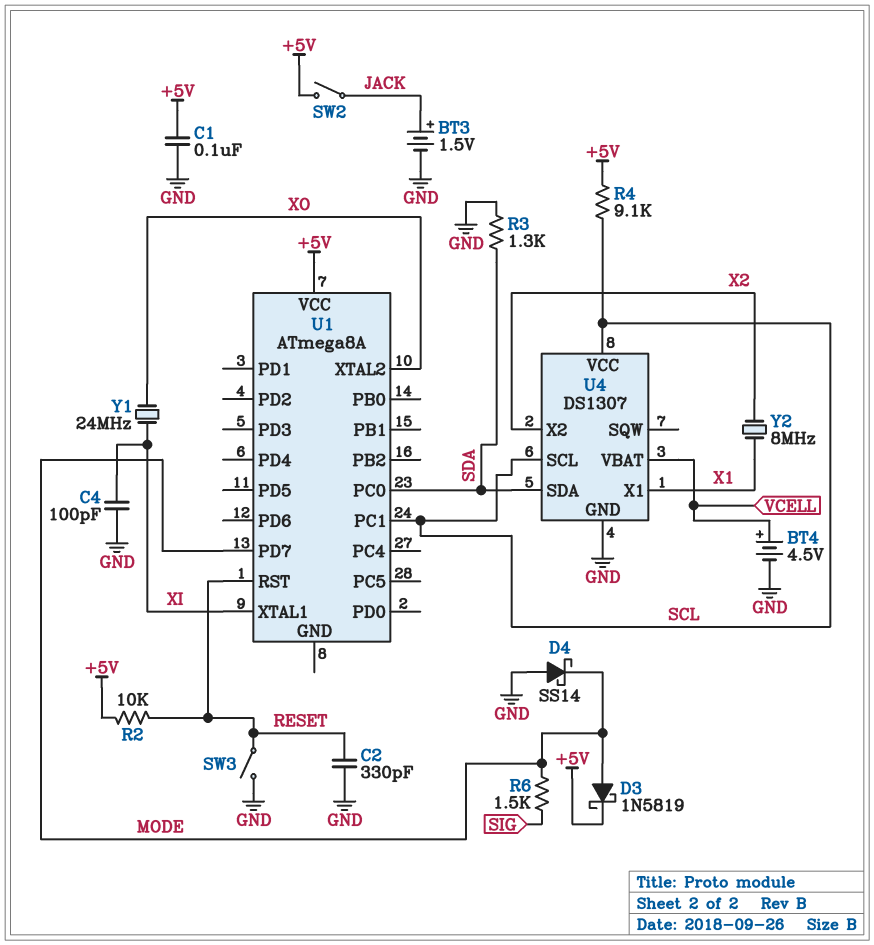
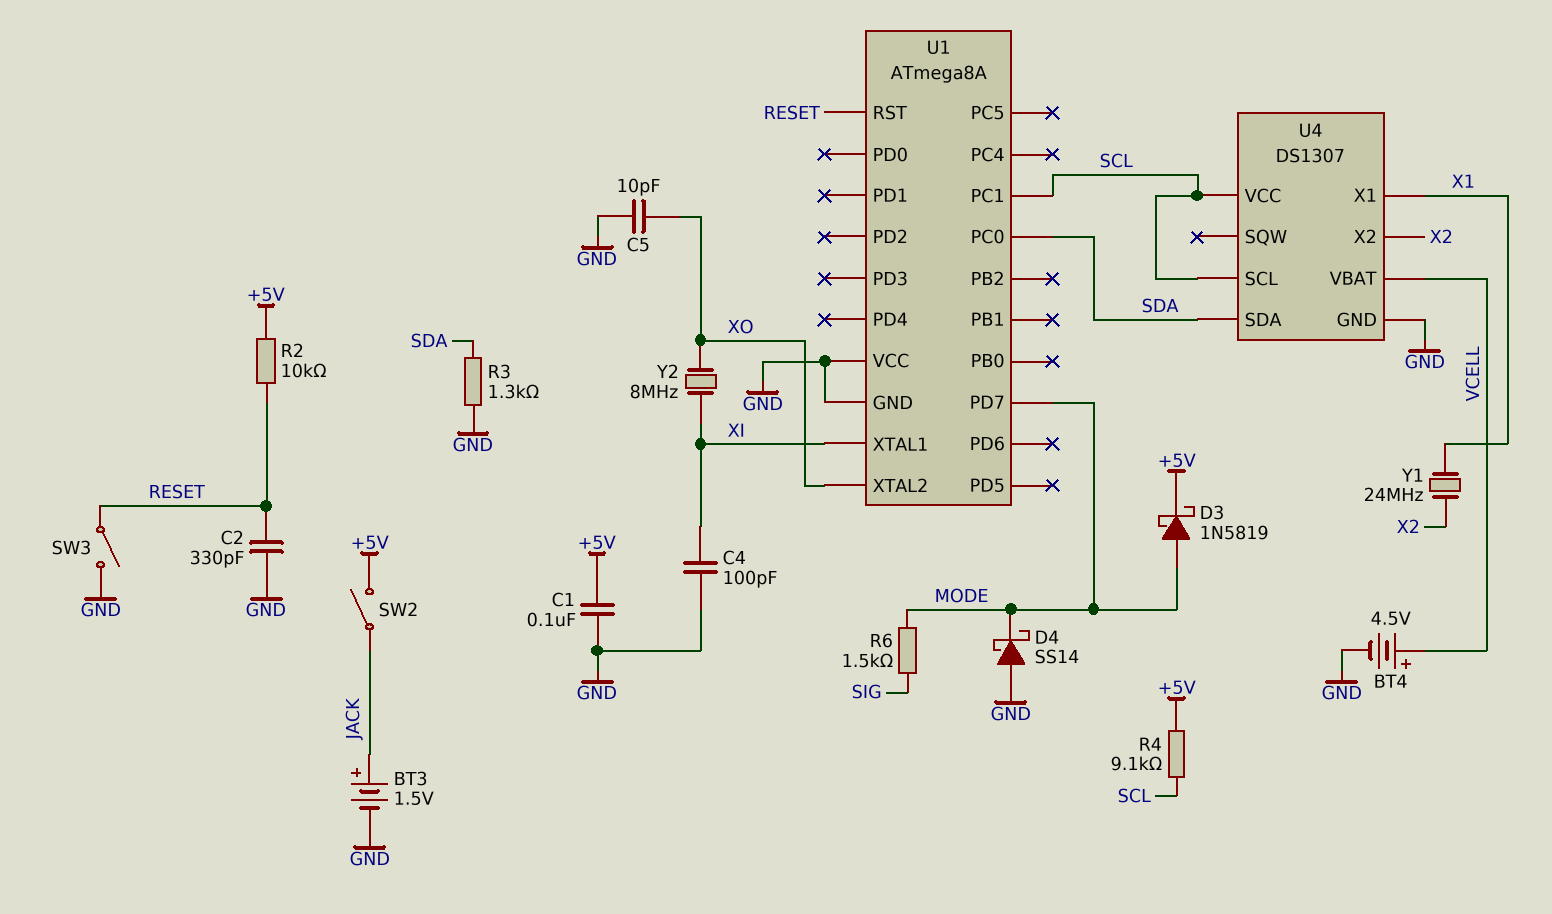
C5: none -> 10pF (GND, XO)
U1 pin GND: none -> GND
U1 pin VCC: +5V -> GND
Y1: 24MHz (XI, XO) -> 24MHz (X1, X2)
Y2: 8MHz (X1, X2) -> 8MHz (XI, XO)

